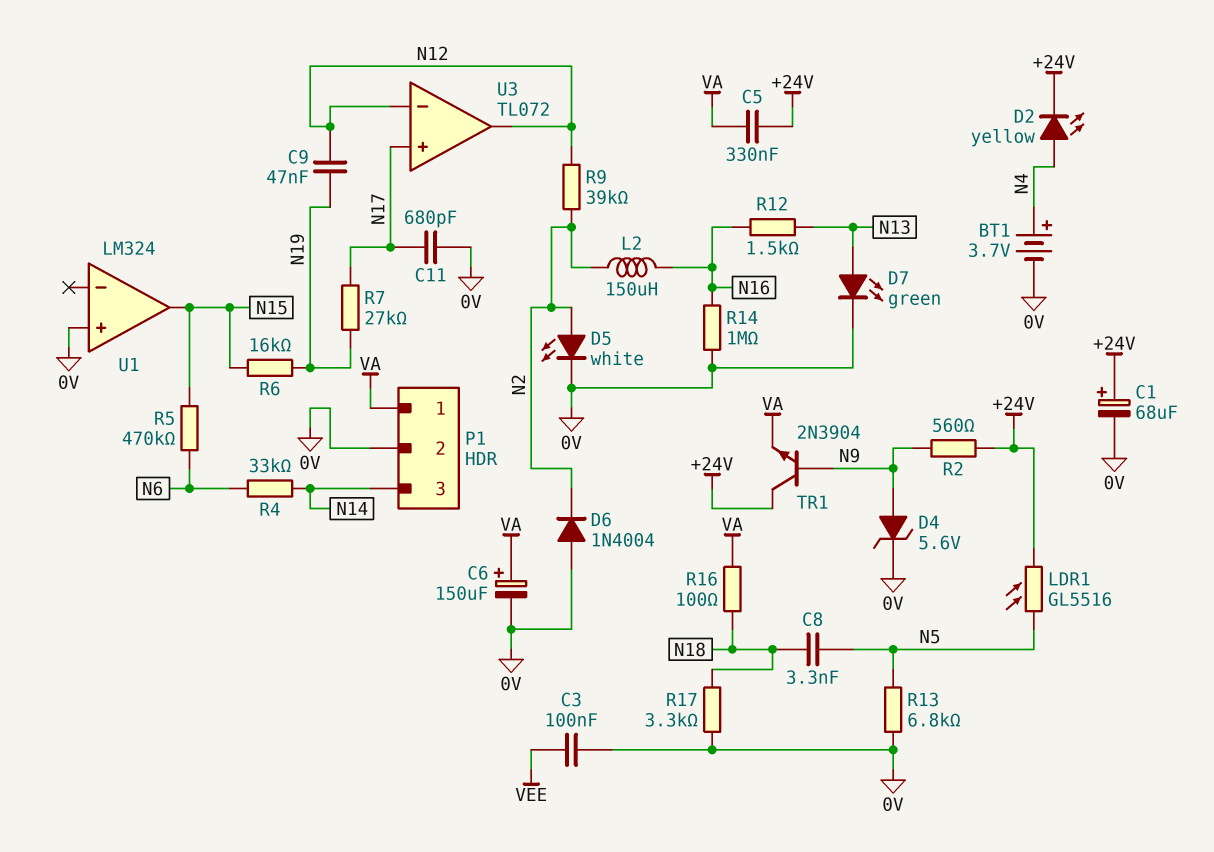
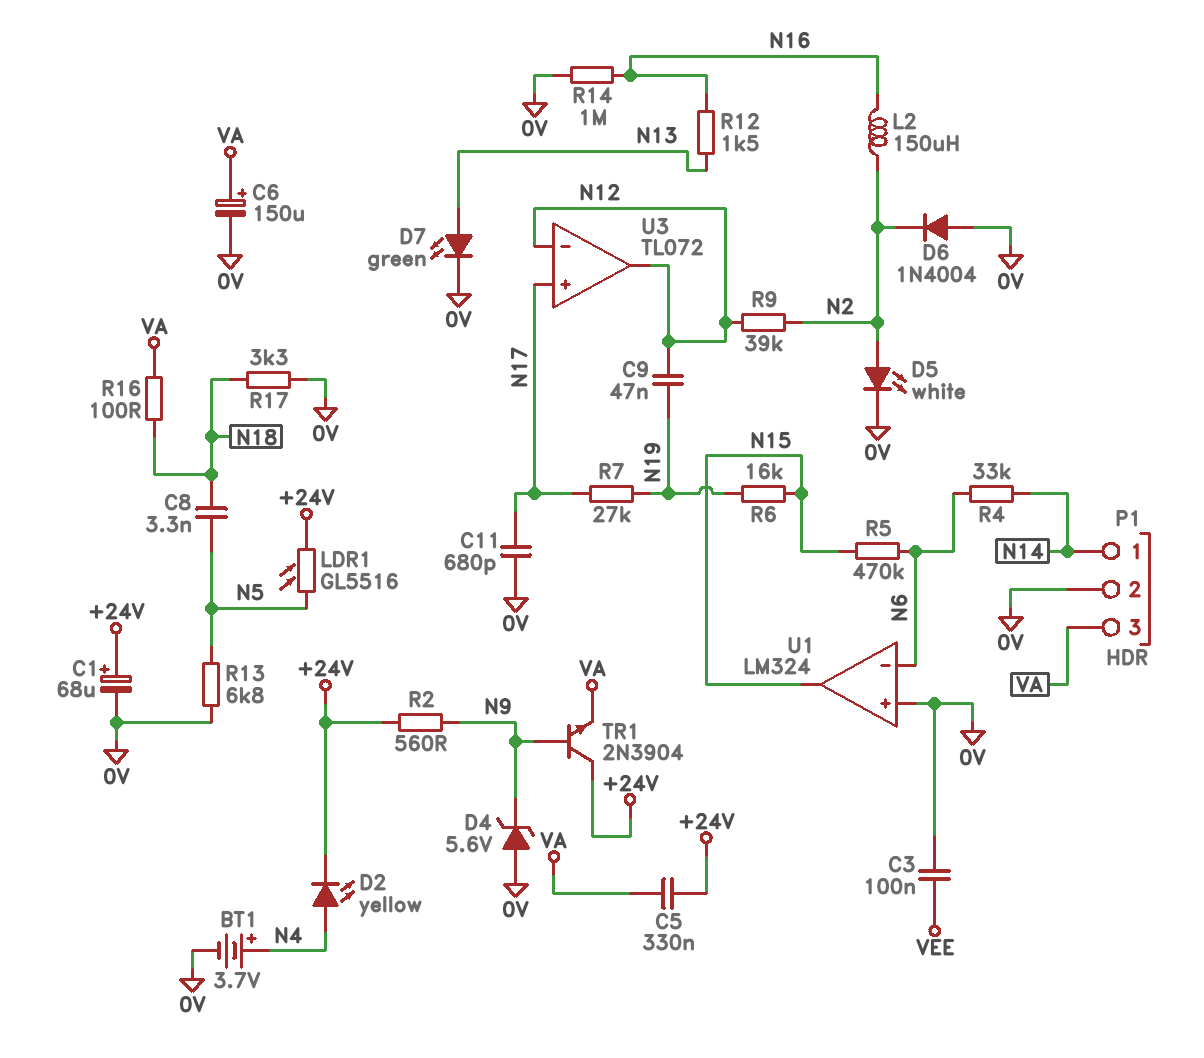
D4: zener 5.6V (A N9, K 0V) -> zener 5.6V (A 0V, K N9)
P1 pin 1: VA -> N14
P1 pin 3: N14 -> VA
U1 pin in-: none -> N6

